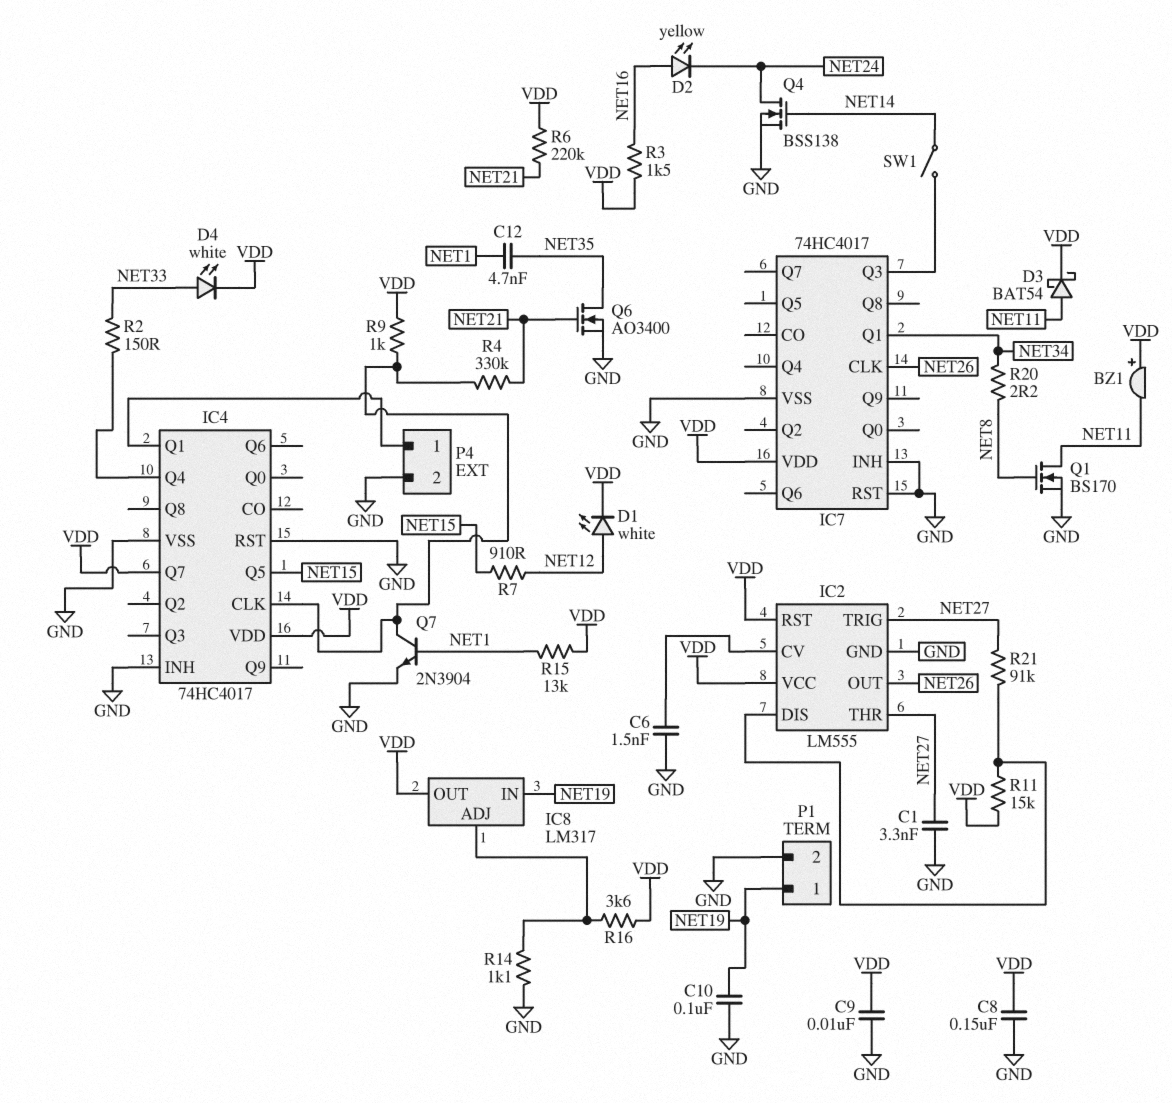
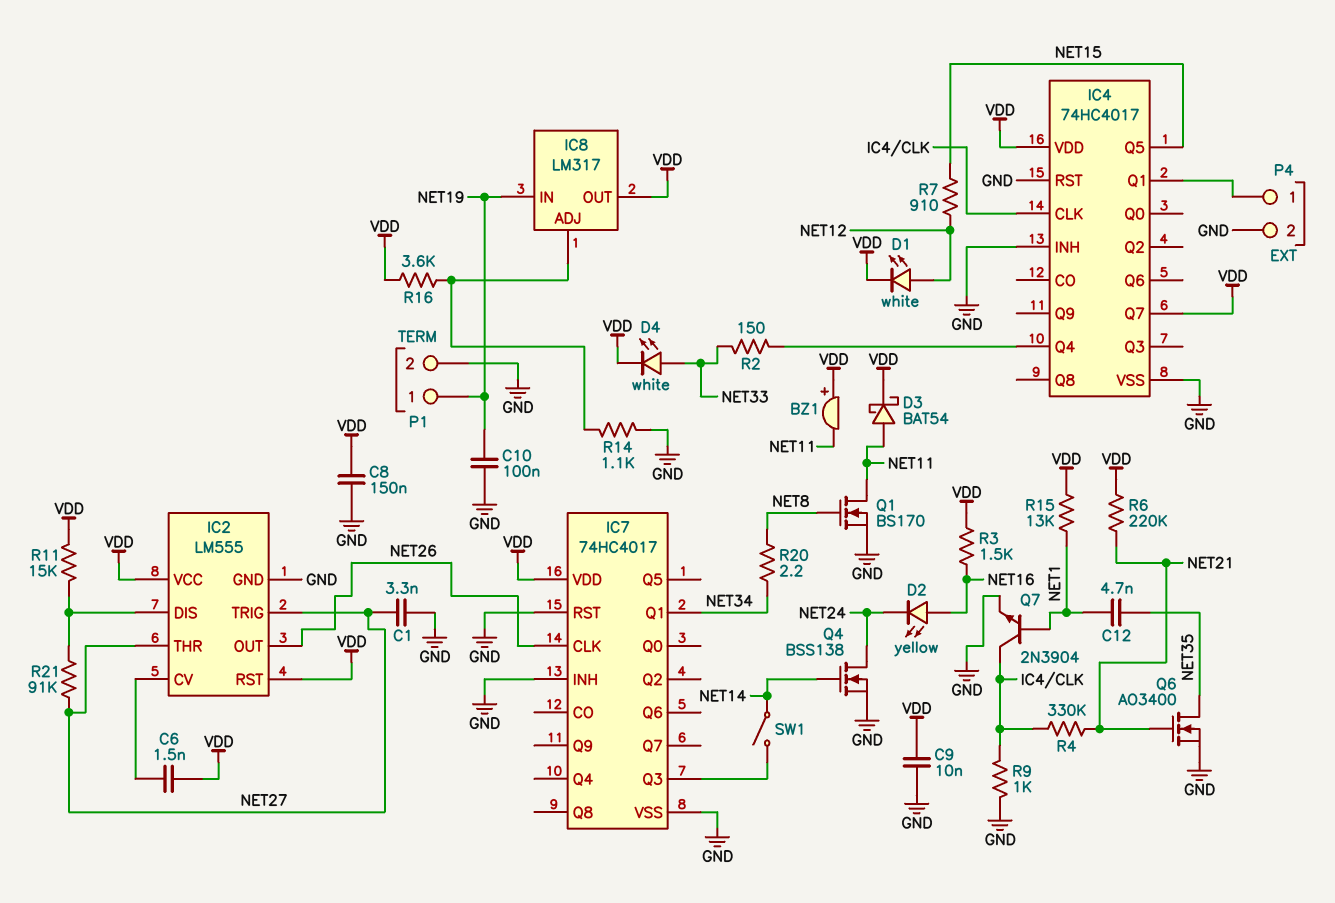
C6: 1.5nF (GND, IC2/CV) -> 1.5nF (IC2/CV, VDD)
R9: 1k (IC4/CLK, VDD) -> 1k (GND, IC4/CLK)

